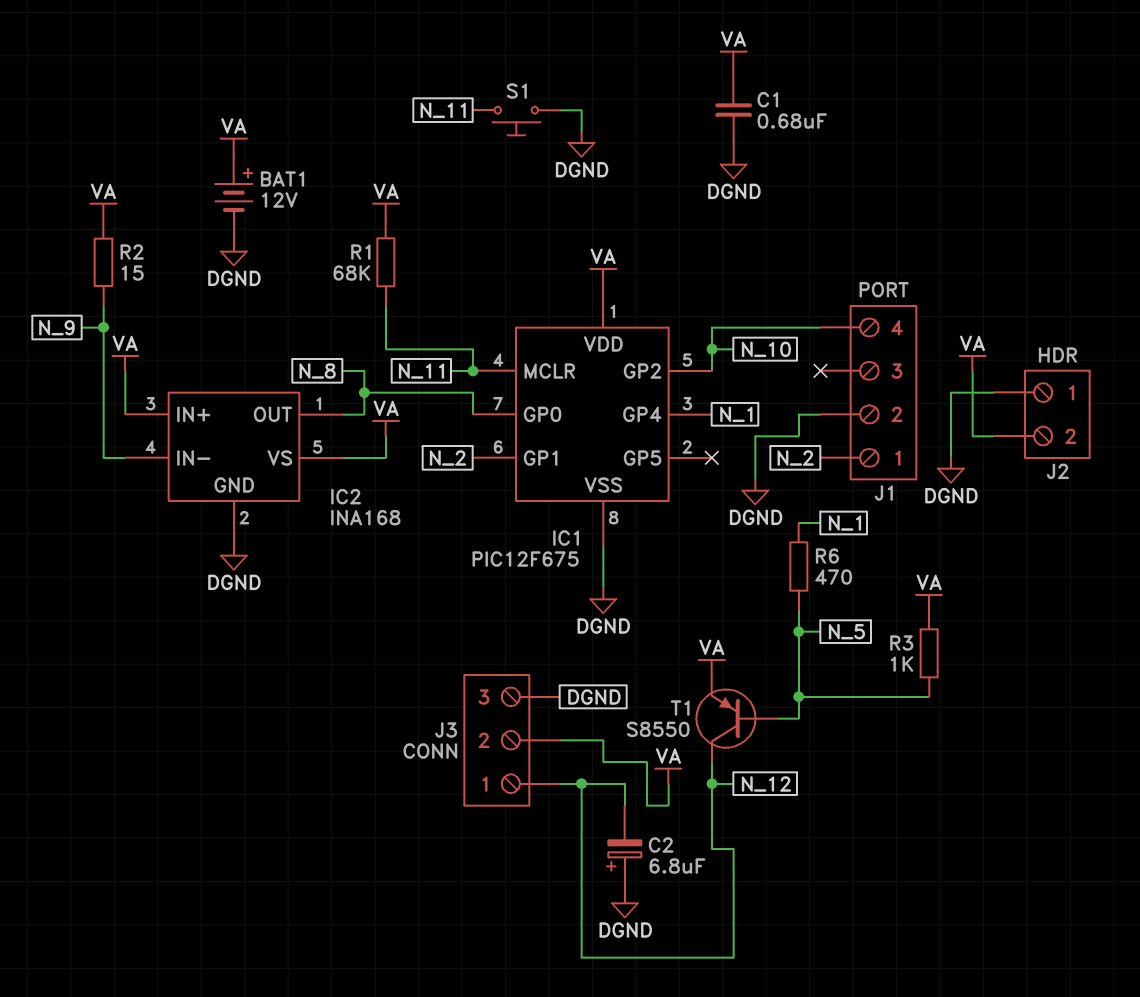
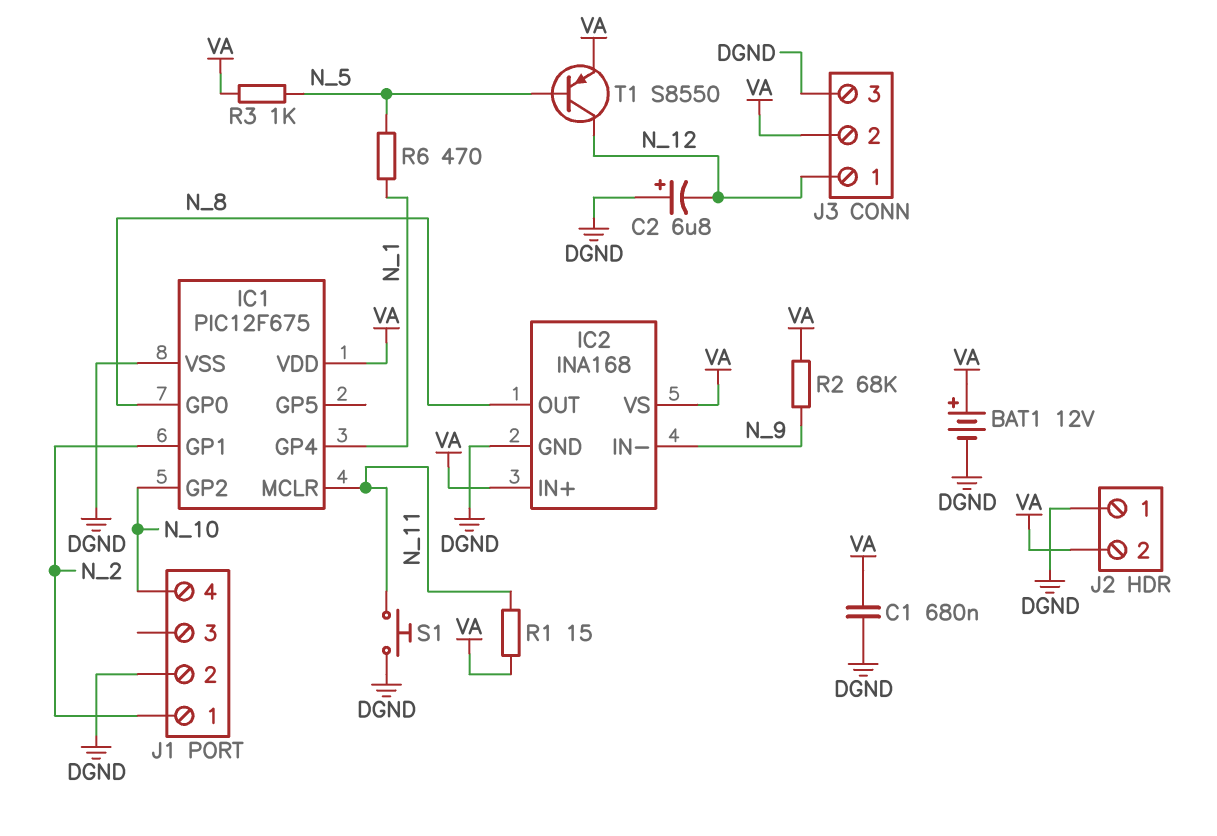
R1: 68k (N_11, VA) -> 15 (N_11, VA)
R2: 15 (N_9, VA) -> 68k (N_9, VA)

